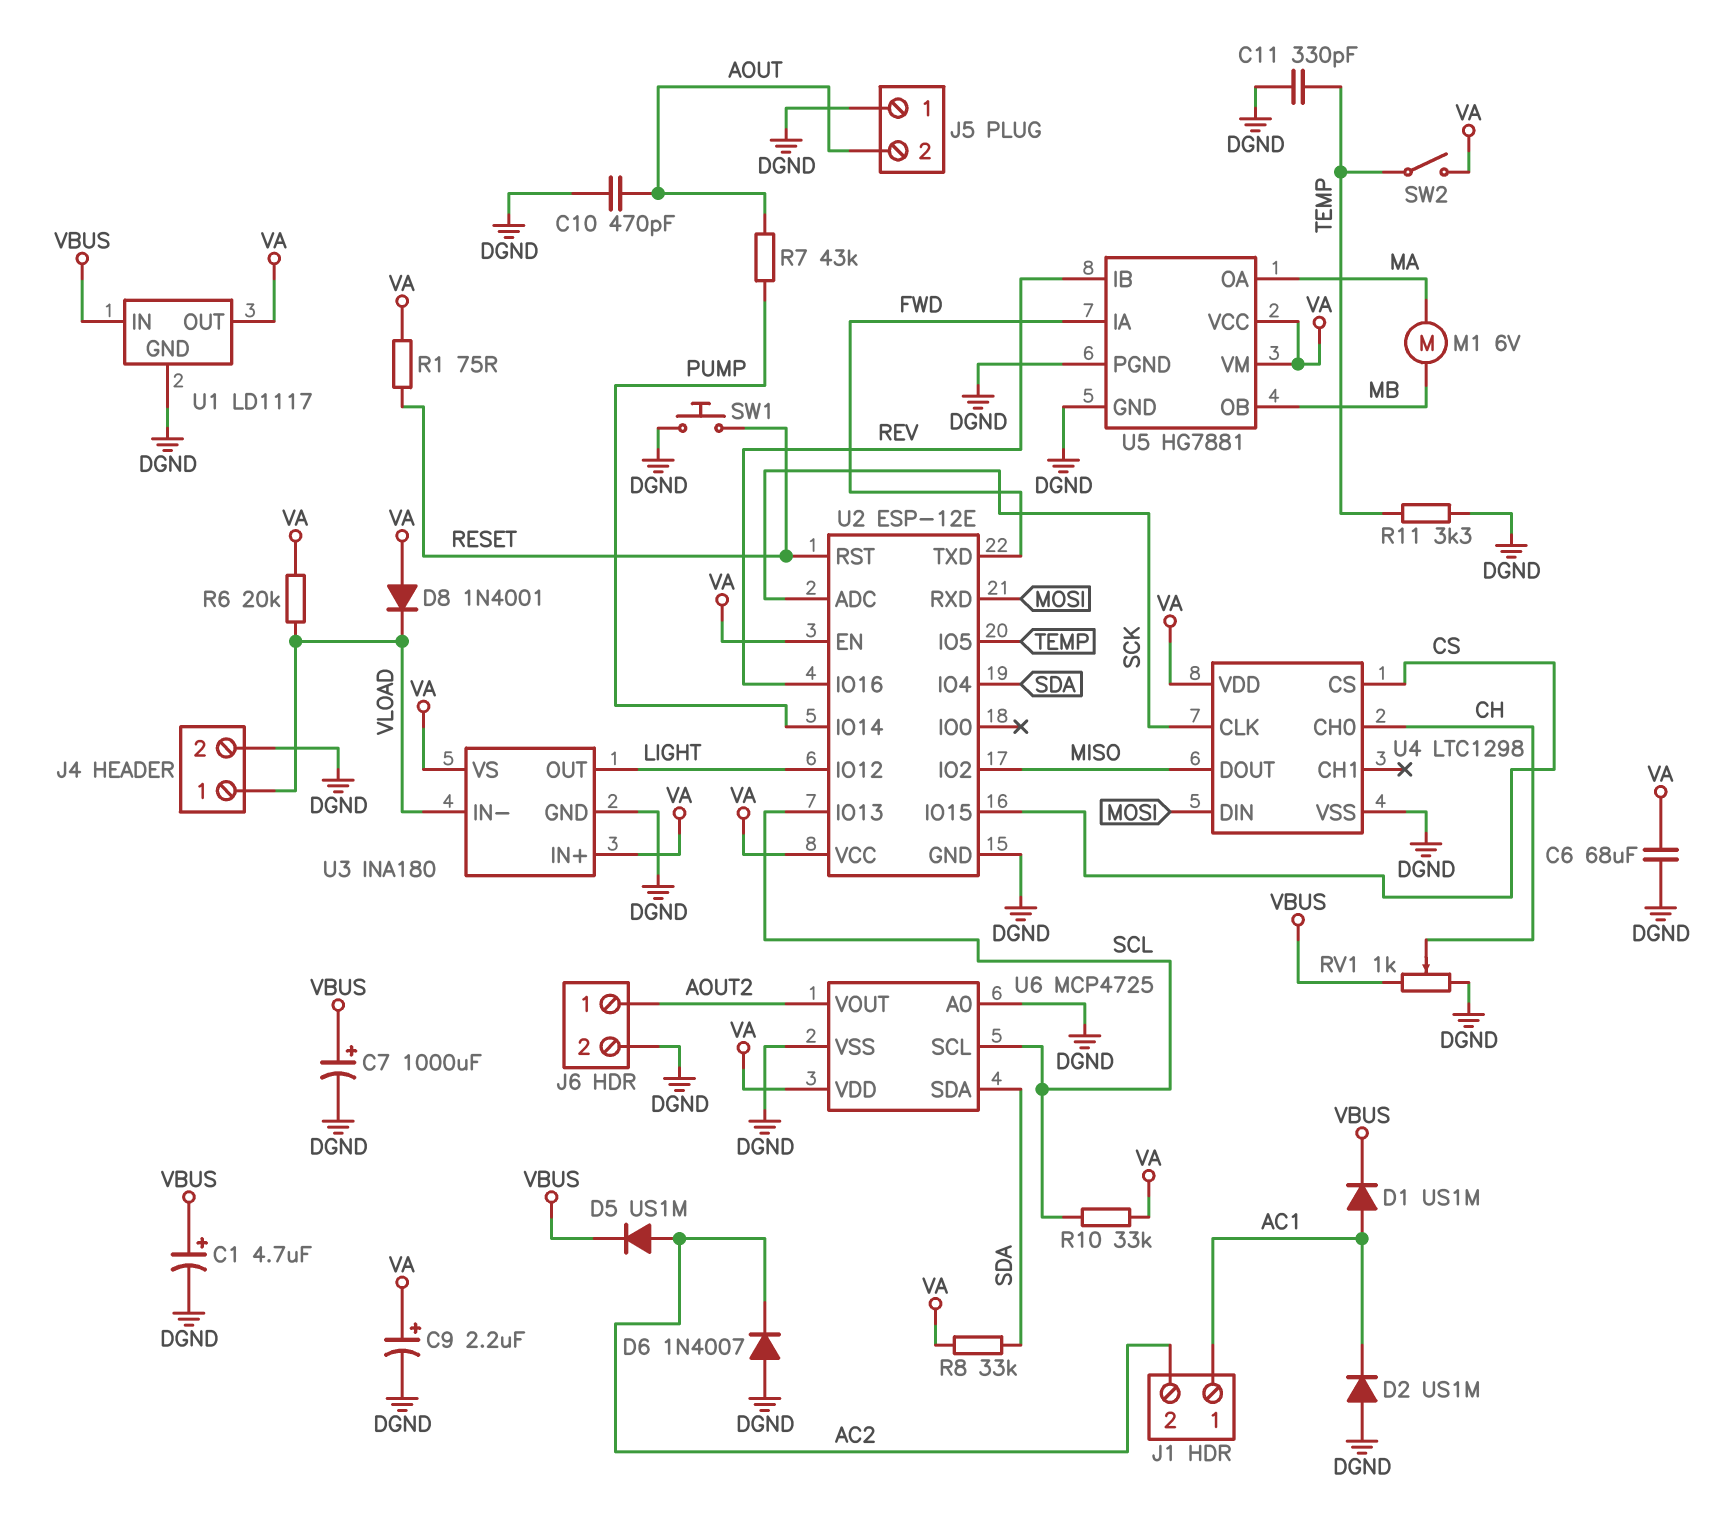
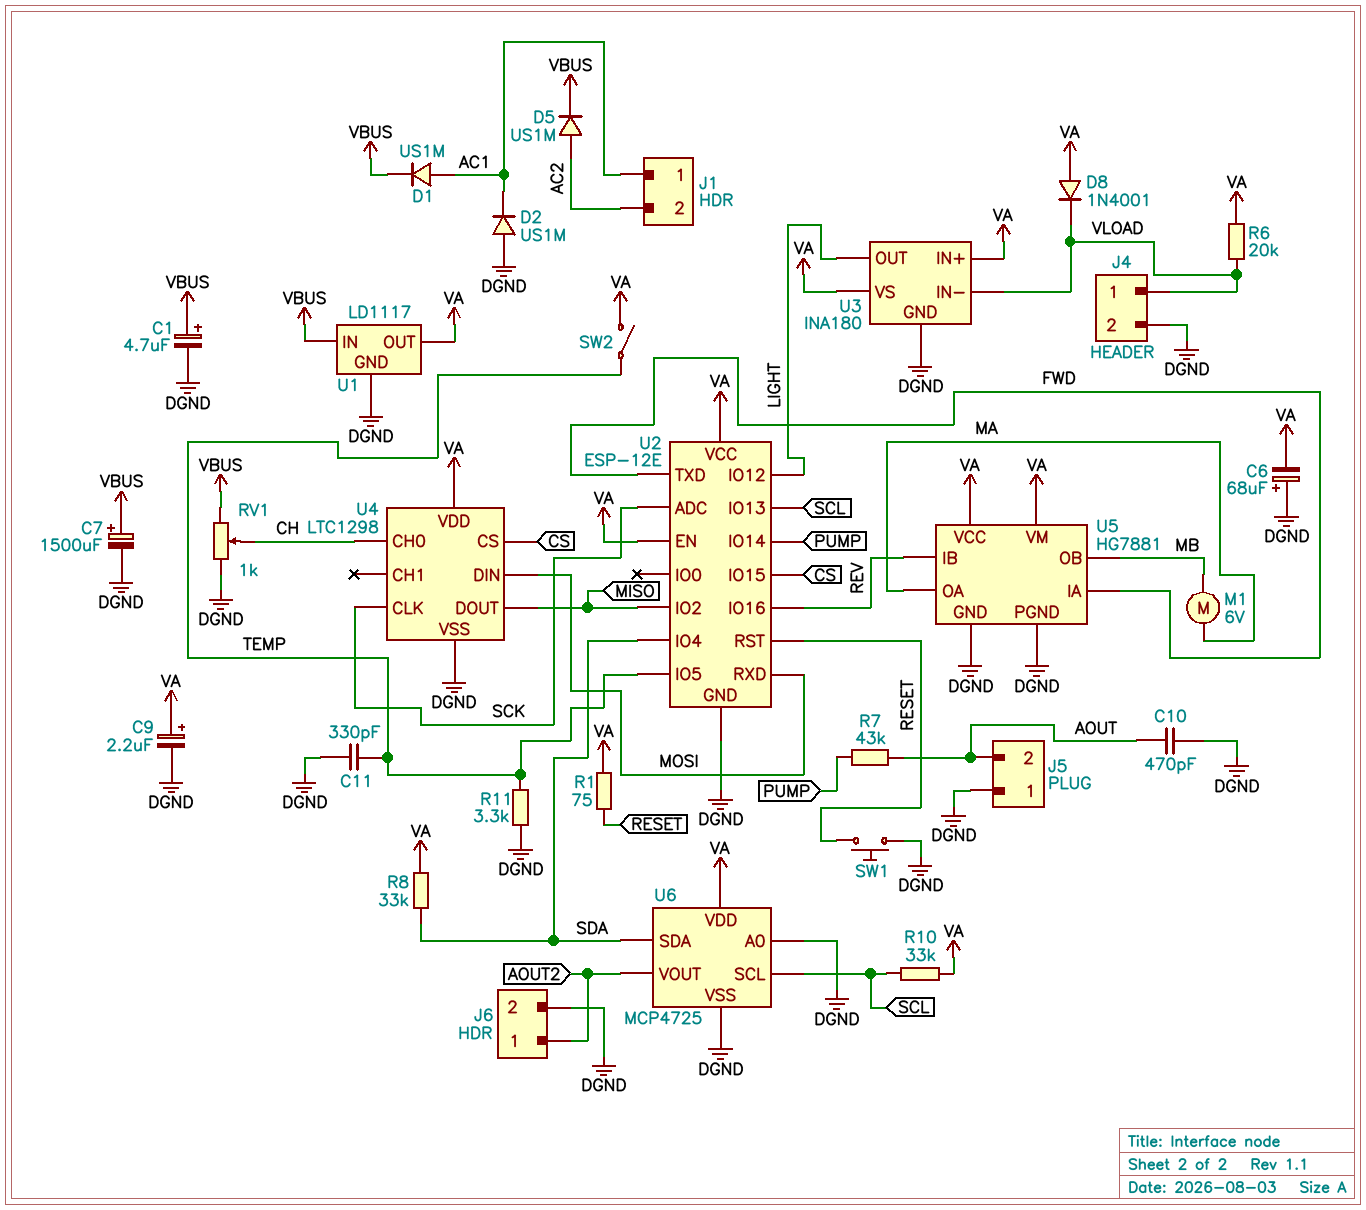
C6: 68uF (DGND, VA) -> 68uF (plus DGND, minus VA)
C7: 1000uF (plus VBUS, minus DGND) -> 1500uF (plus VBUS, minus DGND)
D6: diode 1N4007 (A DGND, K AC2) -> none

